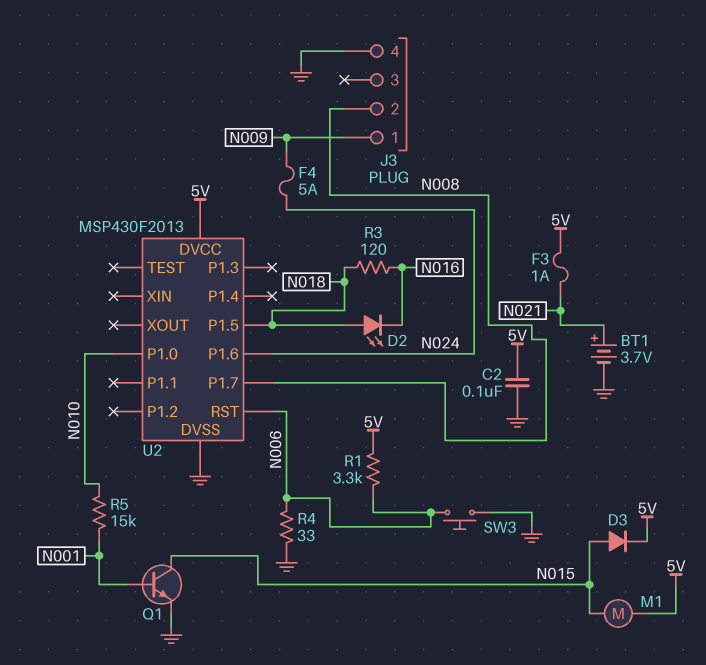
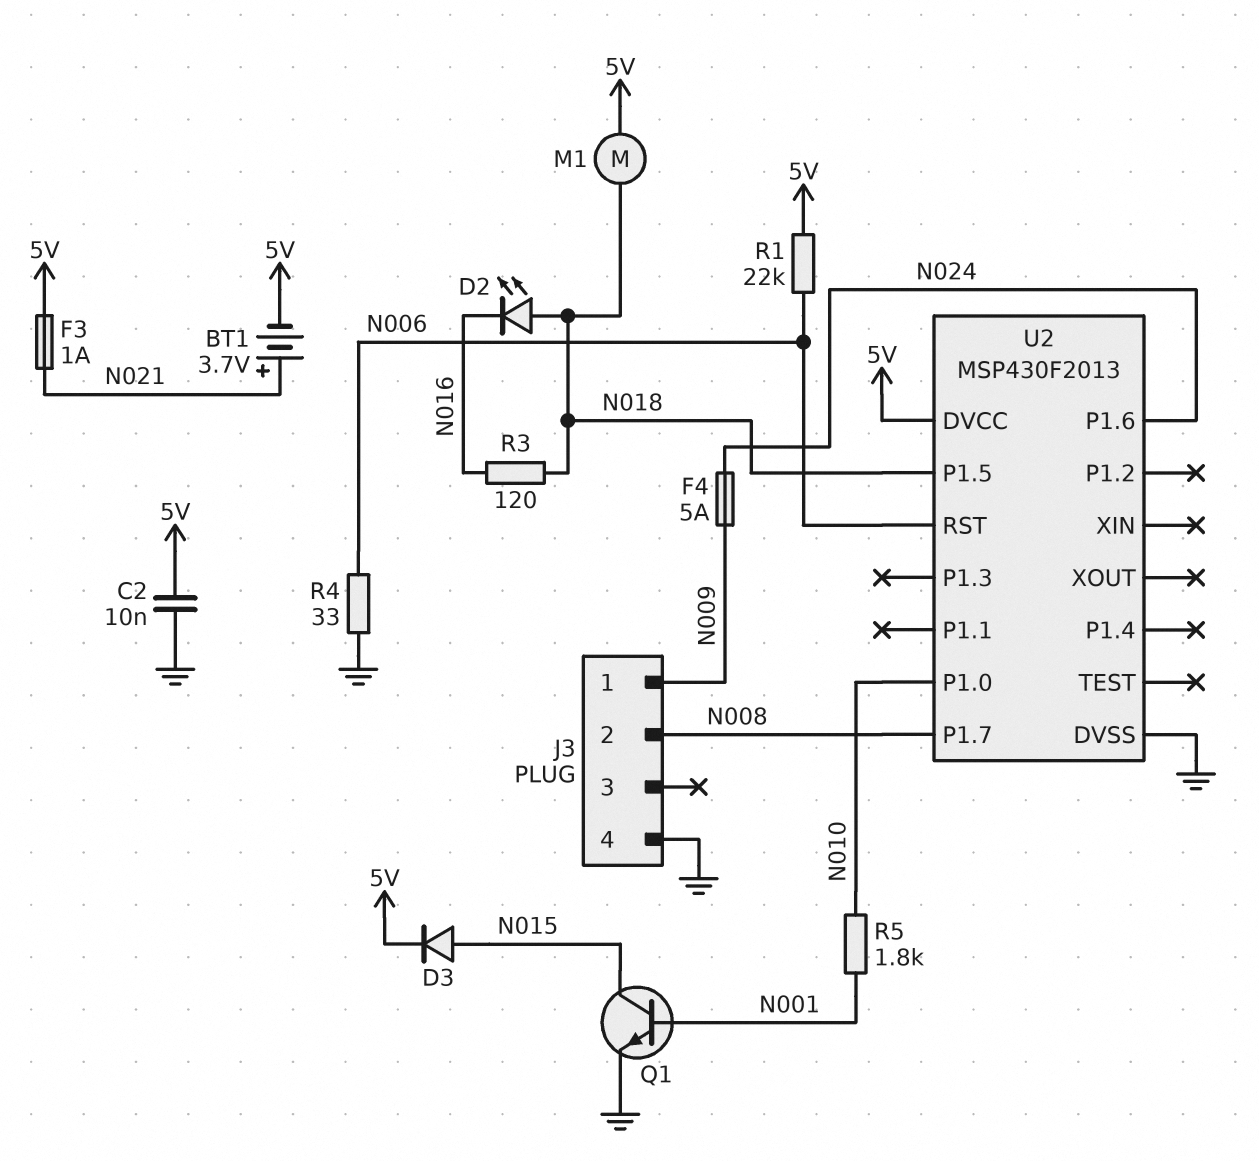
BT1: 3.7V (plus N021, minus GND) -> 3.7V (plus N021, minus 5V)
C2: 100nF (5V, GND) -> 10nF (5V, GND)
M1: motor (5V, N015) -> motor (5V, N018)
R1: 3.3k (5V, N006) -> 22k (5V, N006)
R5: 15k (N001, N010) -> 1.8k (N001, N010)
SW3: button (GND, N006) -> none

